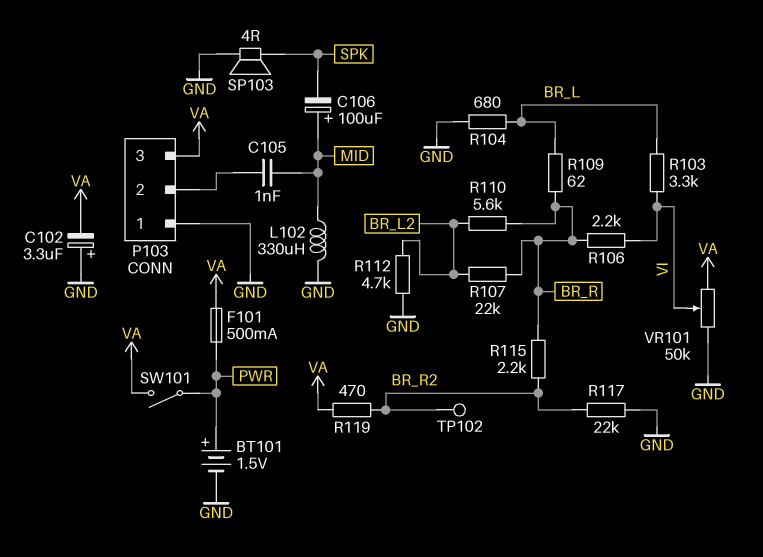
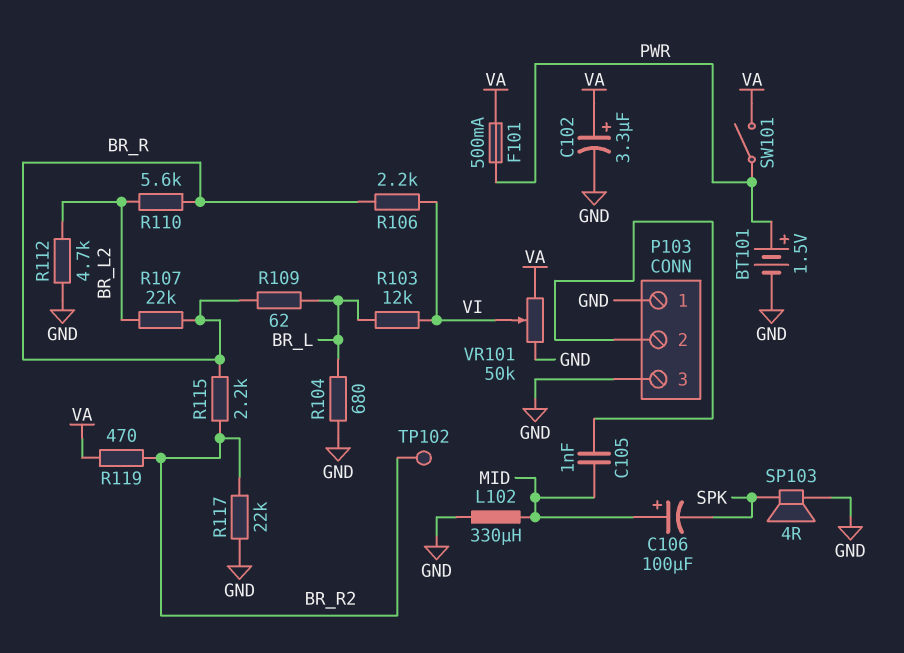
C102: 3.3uF (plus GND, minus VA) -> 3.3uF (plus VA, minus GND)
P103 pin 3: VA -> GND
R103: 3.3k (BR_L, VI) -> 12k (BR_L, VI)

